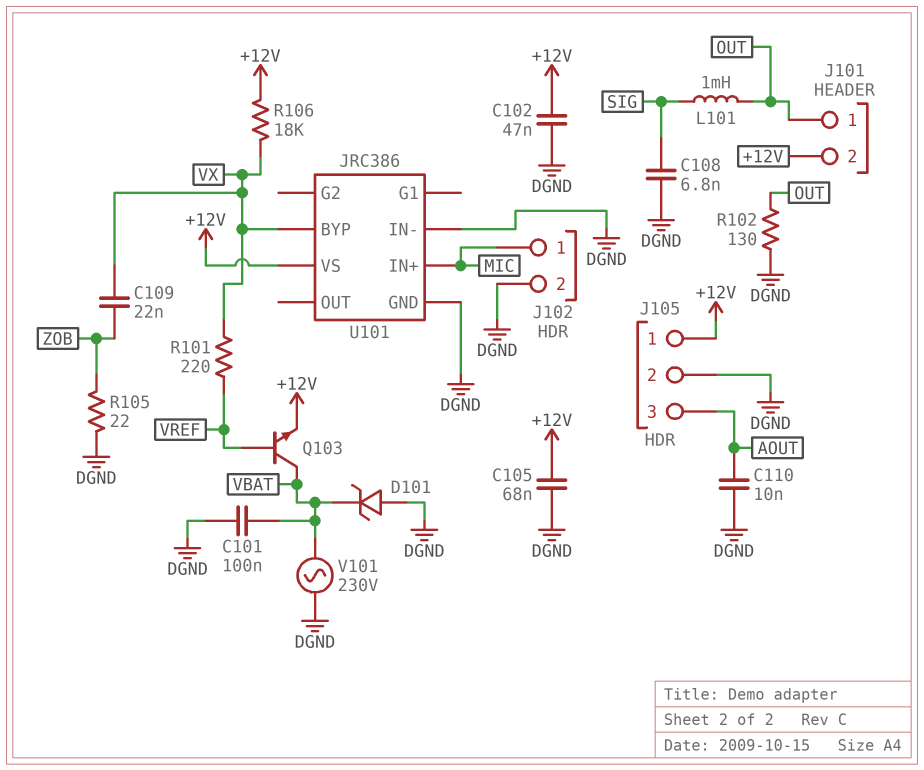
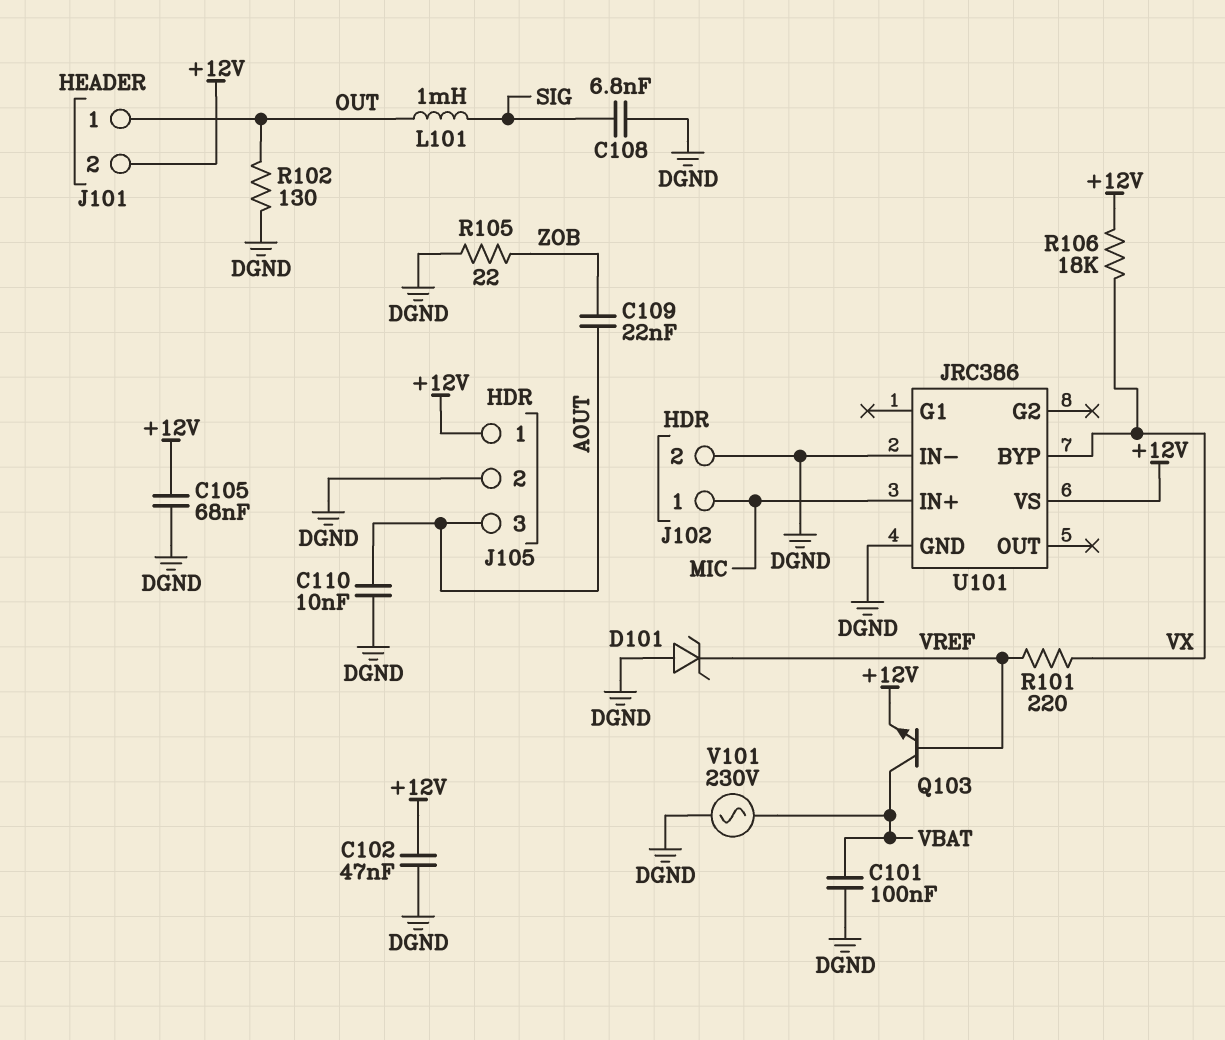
C109: 22nF (VX, ZOB) -> 22nF (AOUT, ZOB)
D101: zener (A DGND, K VBAT) -> zener (A DGND, K VREF)

